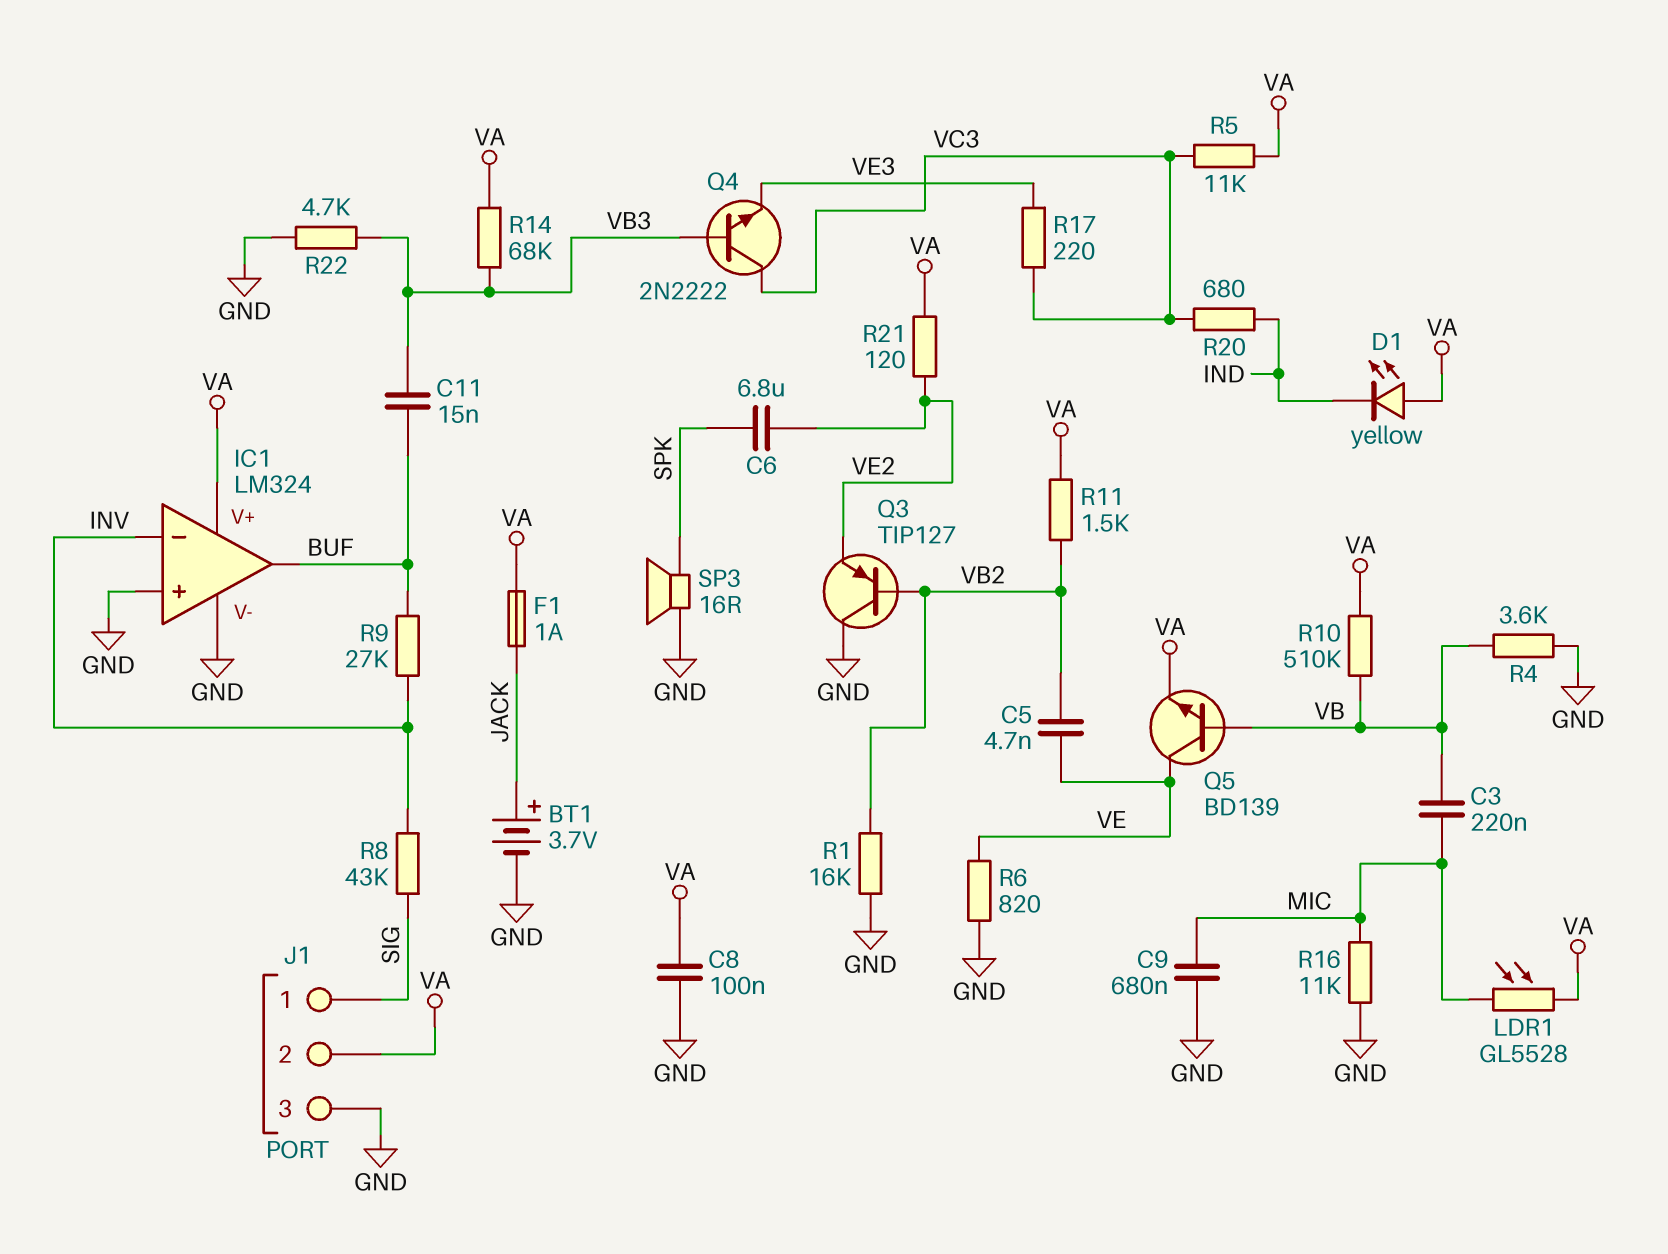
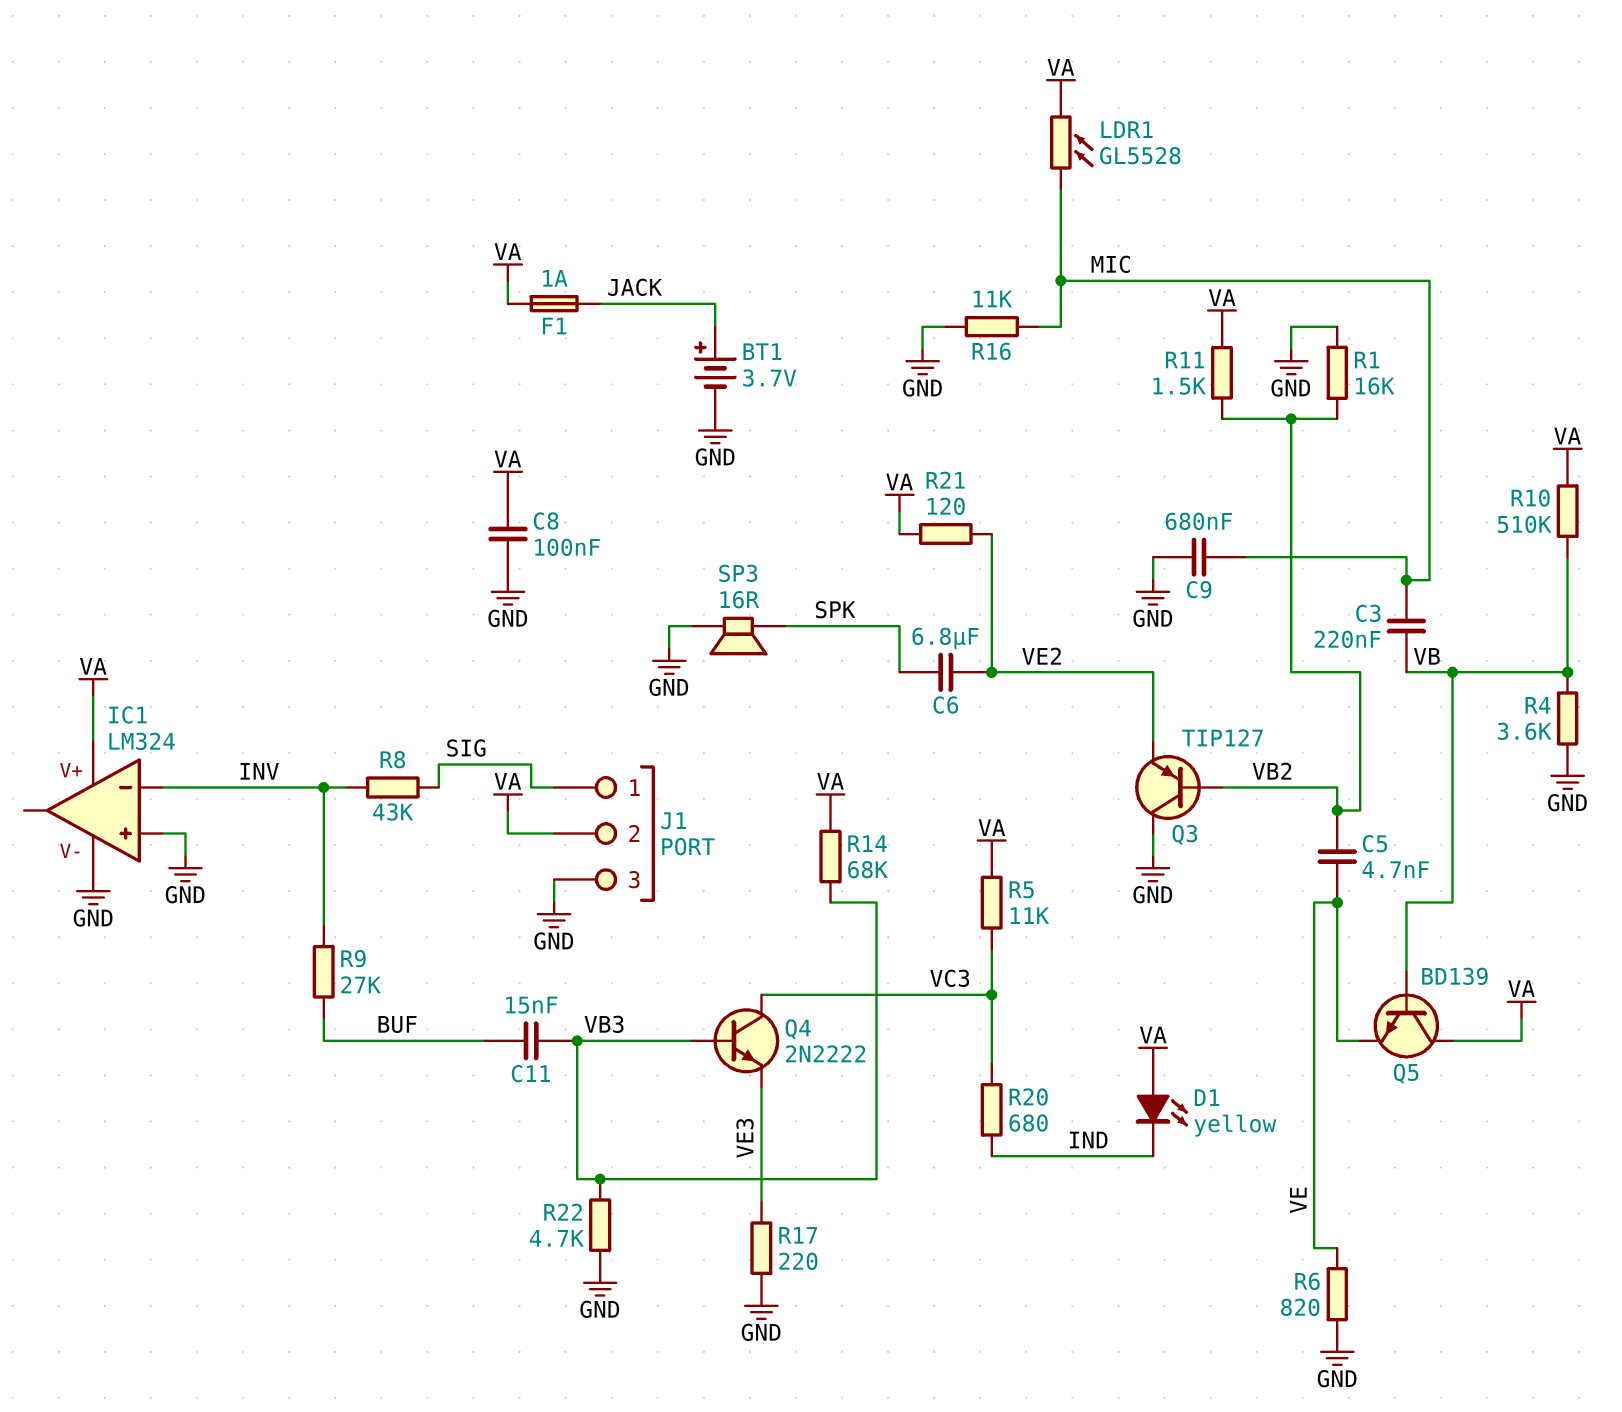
IC1 pin out: BUF -> none
Q5: NPN BD139 (B VB, C VE, E VA) -> NPN BD139 (B VB, C VA, E VE)
R17: 220 (VC3, VE3) -> 220 (GND, VE3)

